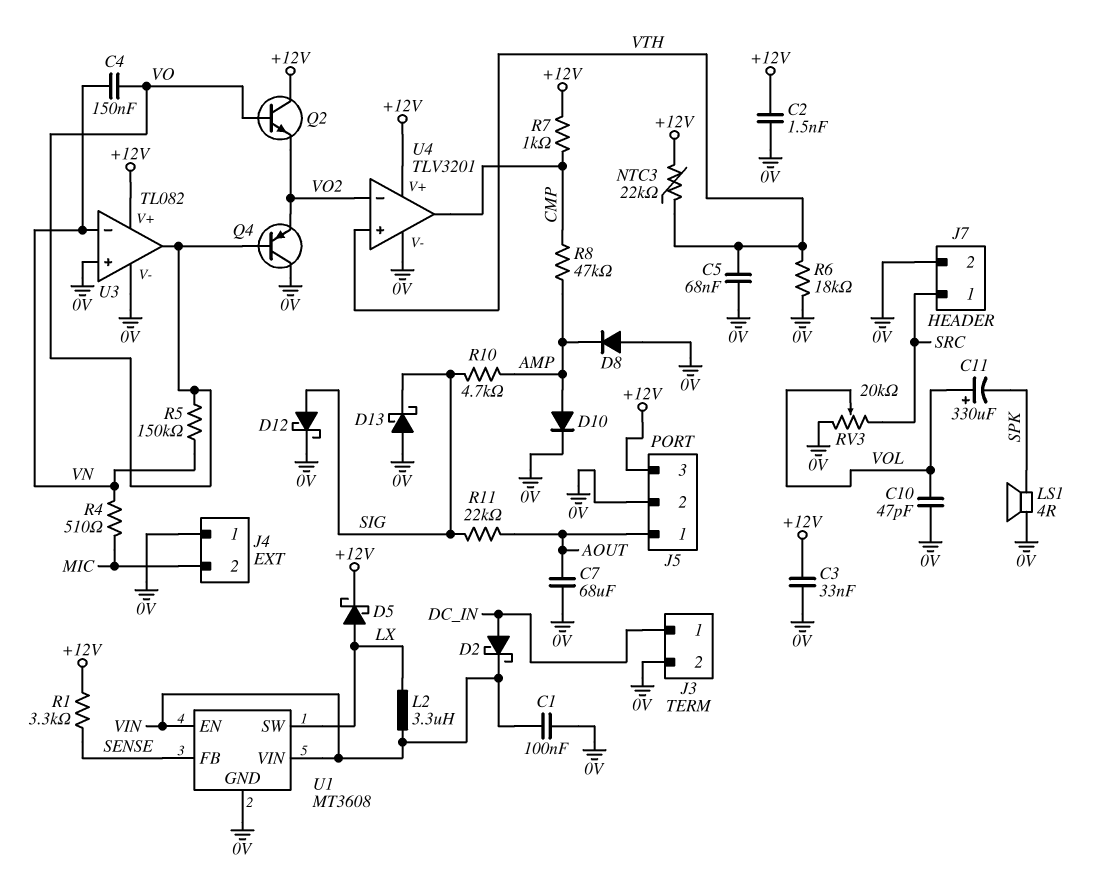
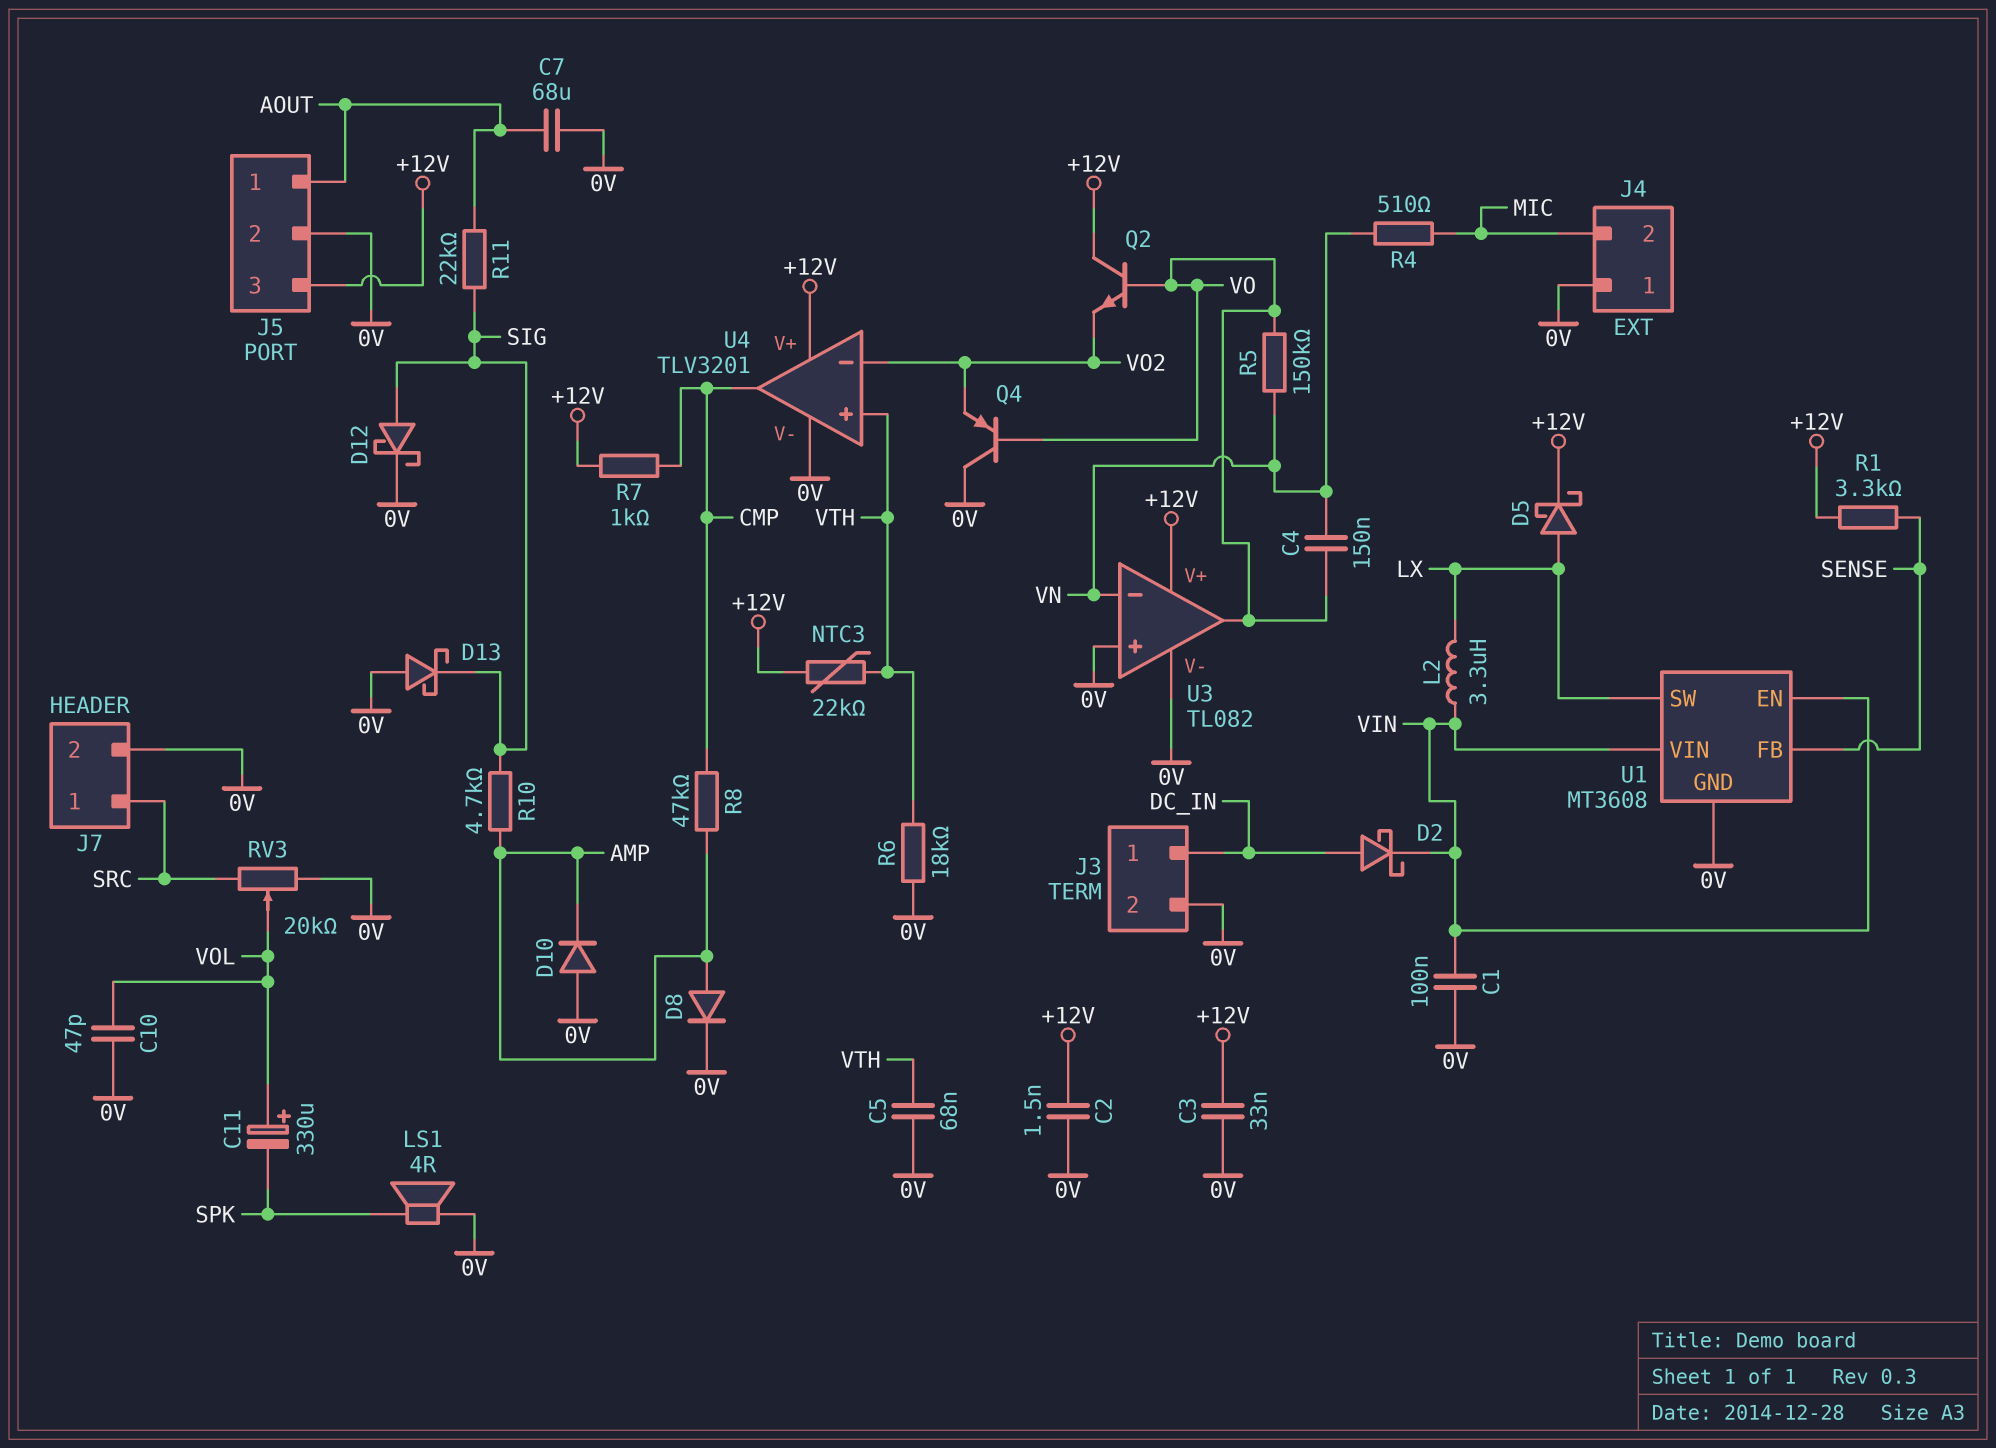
D8: diode (A 0V, K AMP) -> diode (A AMP, K 0V)
D10: diode (A AMP, K 0V) -> diode (A 0V, K AMP)

